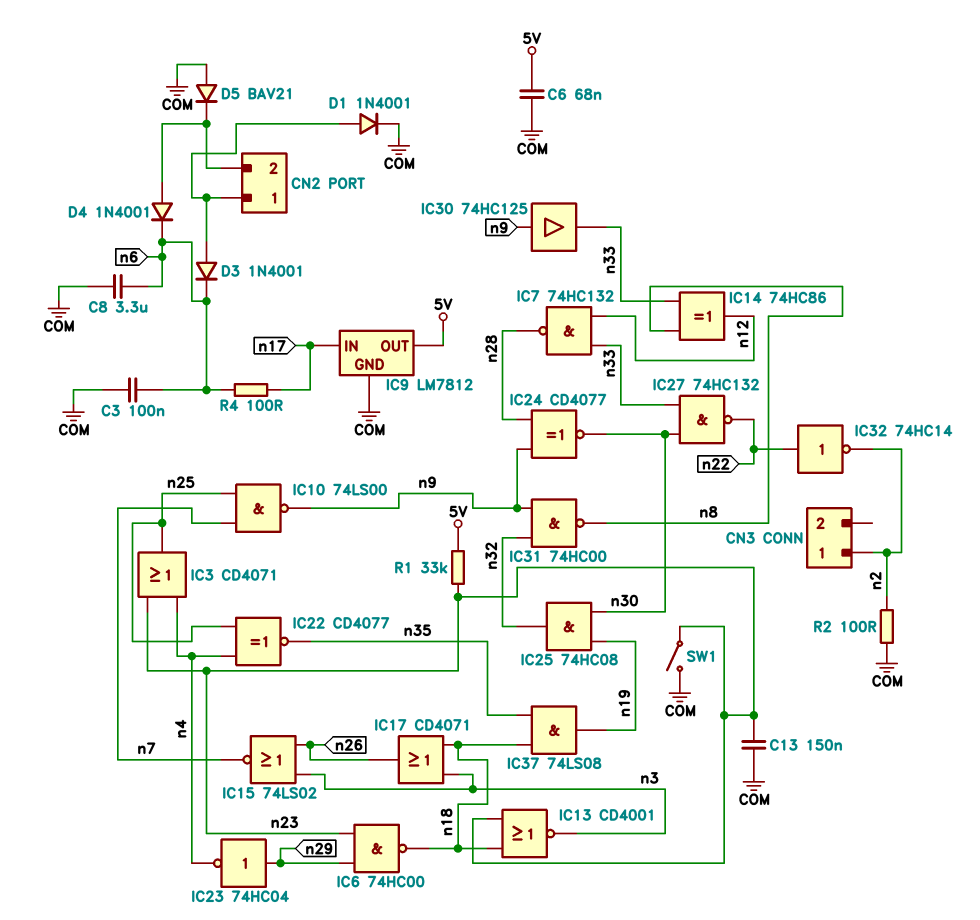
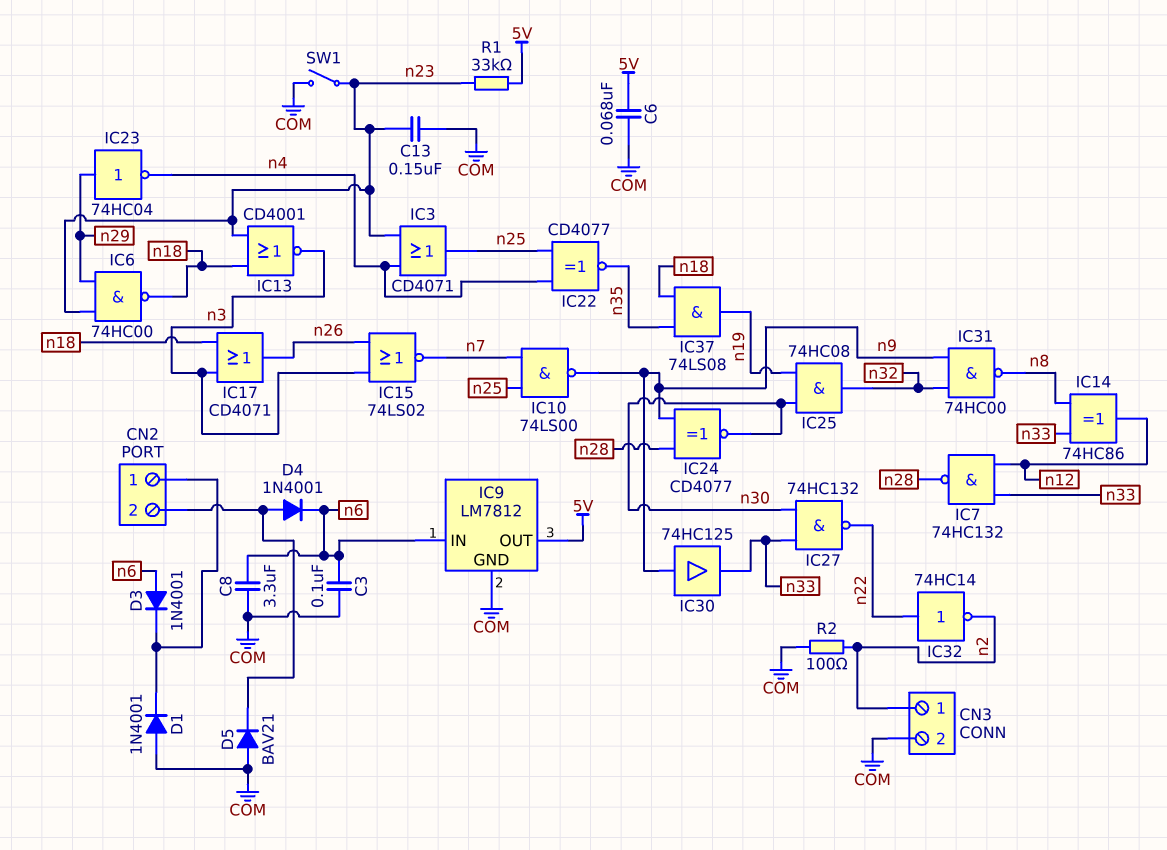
CN3 pin 2: none -> COM
D1: diode 1N4001 (A CN2/1, K COM) -> diode 1N4001 (A COM, K CN2/1)
D3: diode 1N4001 (A CN2/1, K n6) -> diode 1N4001 (A n6, K CN2/1)
IC9 pin IN: n17 -> n6
R4: 100 (n6, n17) -> none

